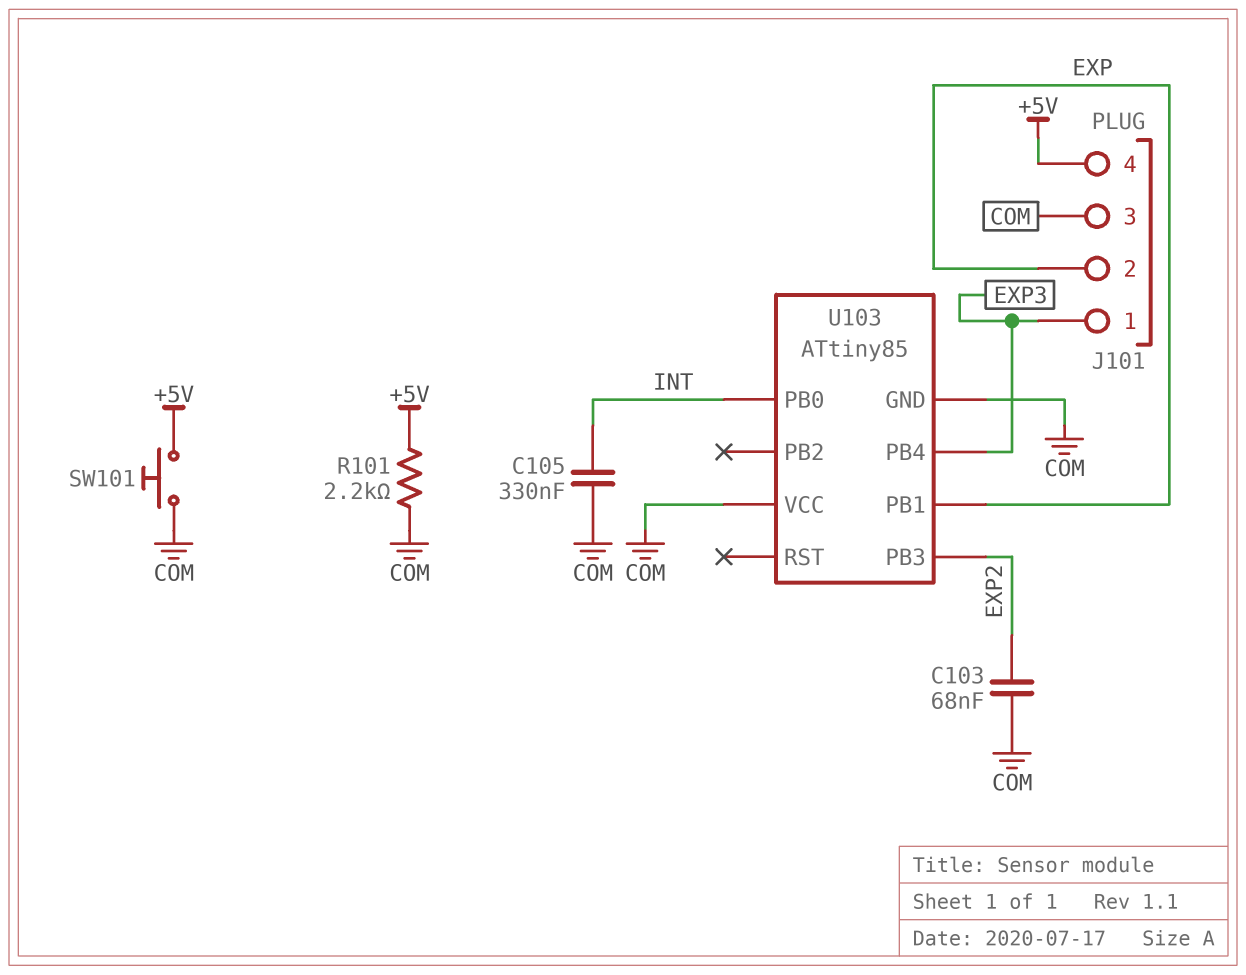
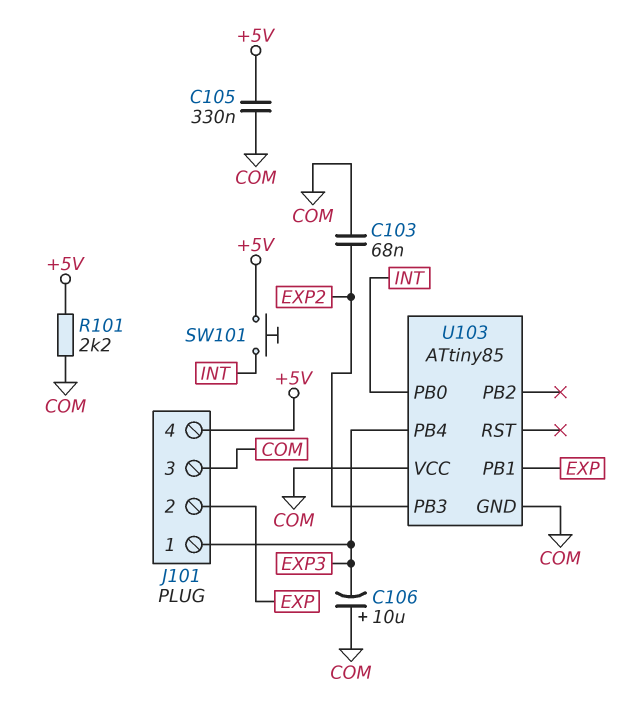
C105: 330nF (COM, INT) -> 330nF (+5V, COM)
C106: none -> 10uF (plus COM, minus EXP3)
SW101: button (+5V, COM) -> button (+5V, INT)

